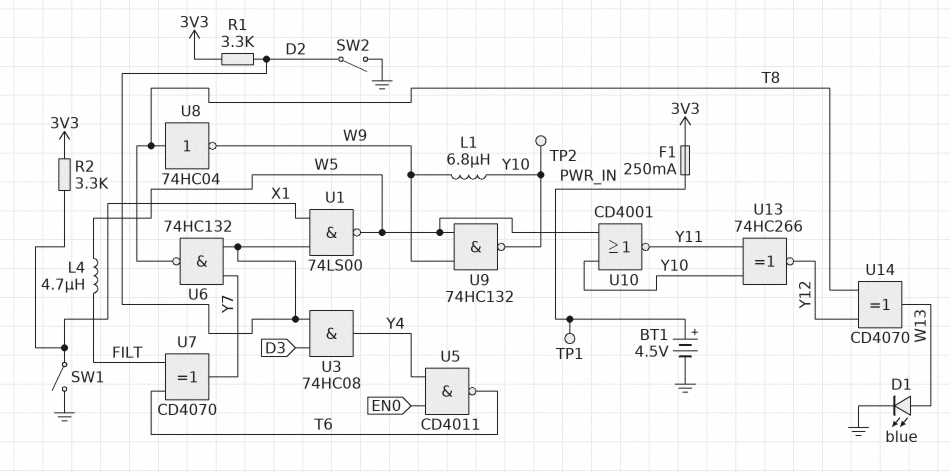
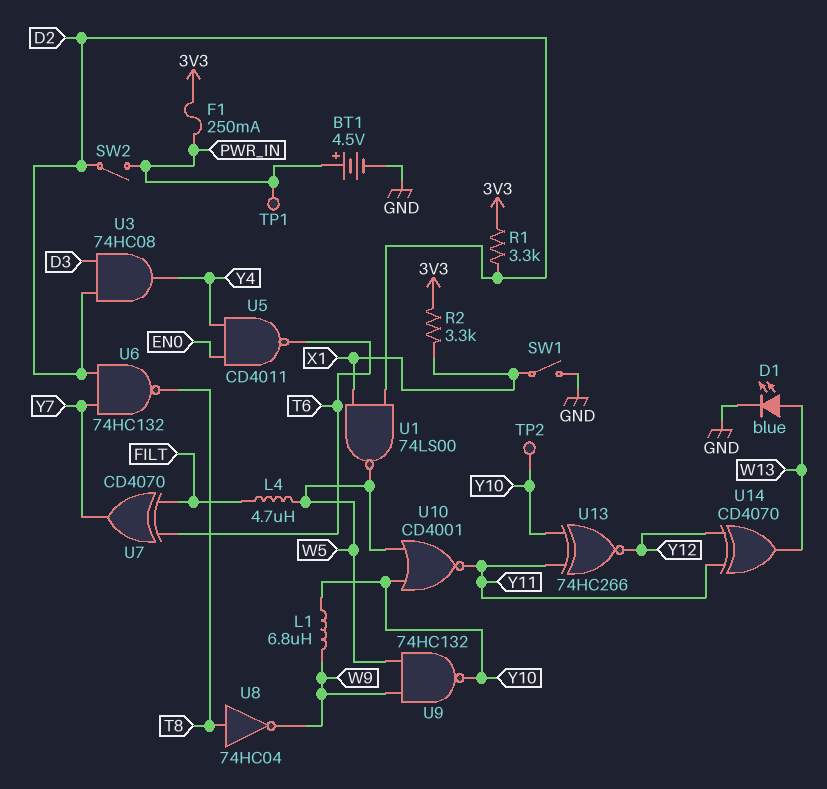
SW2: switch (D2, GND) -> switch (D2, PWR_IN)
U14: XOR CD4070 (in T8, in Y12, out W13) -> XOR CD4070 (in Y11, in Y12, out W13)

